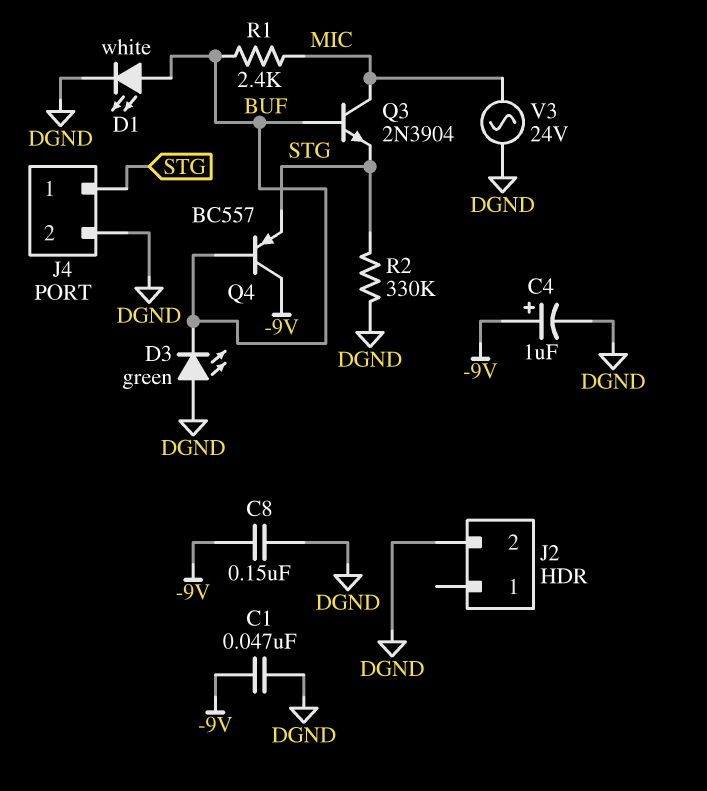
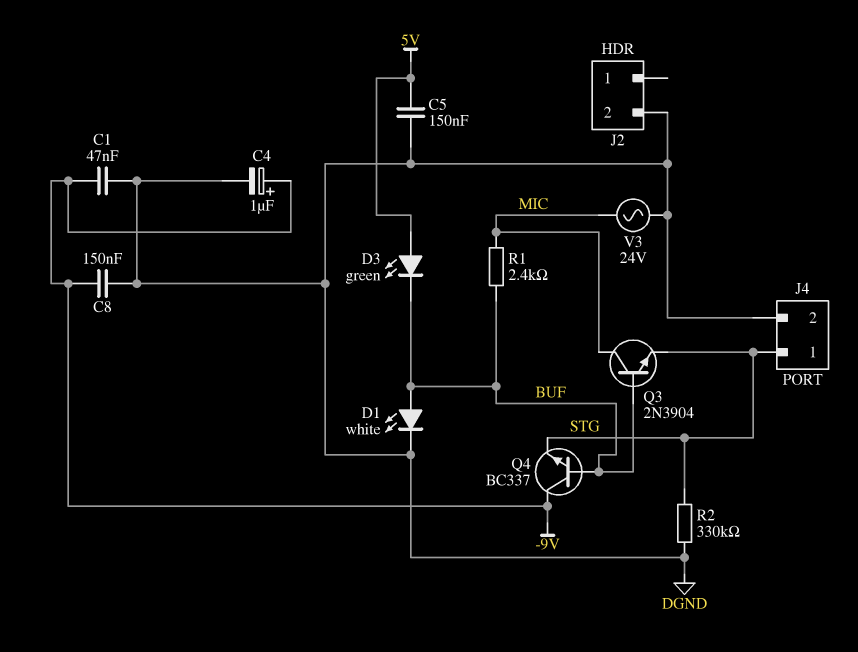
C5: none -> 150nF (5V, DGND)
D3: LED green (A DGND, K BUF) -> LED green (A 5V, K BUF)
Q4: PNP BC557 (B BUF, C -9V, E STG) -> NPN BC337 (B BUF, C -9V, E STG)

